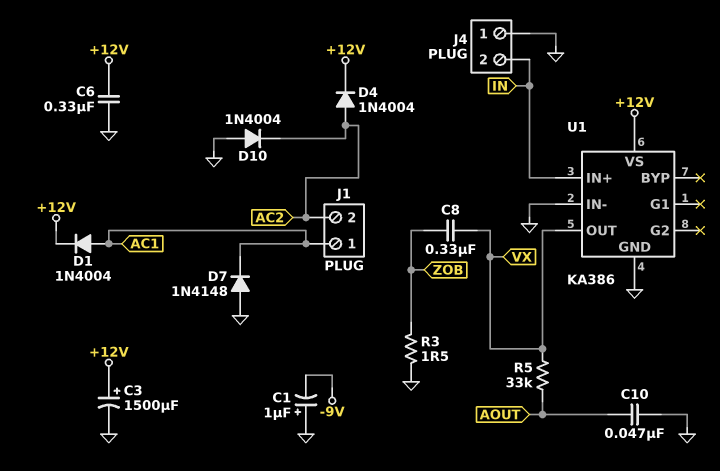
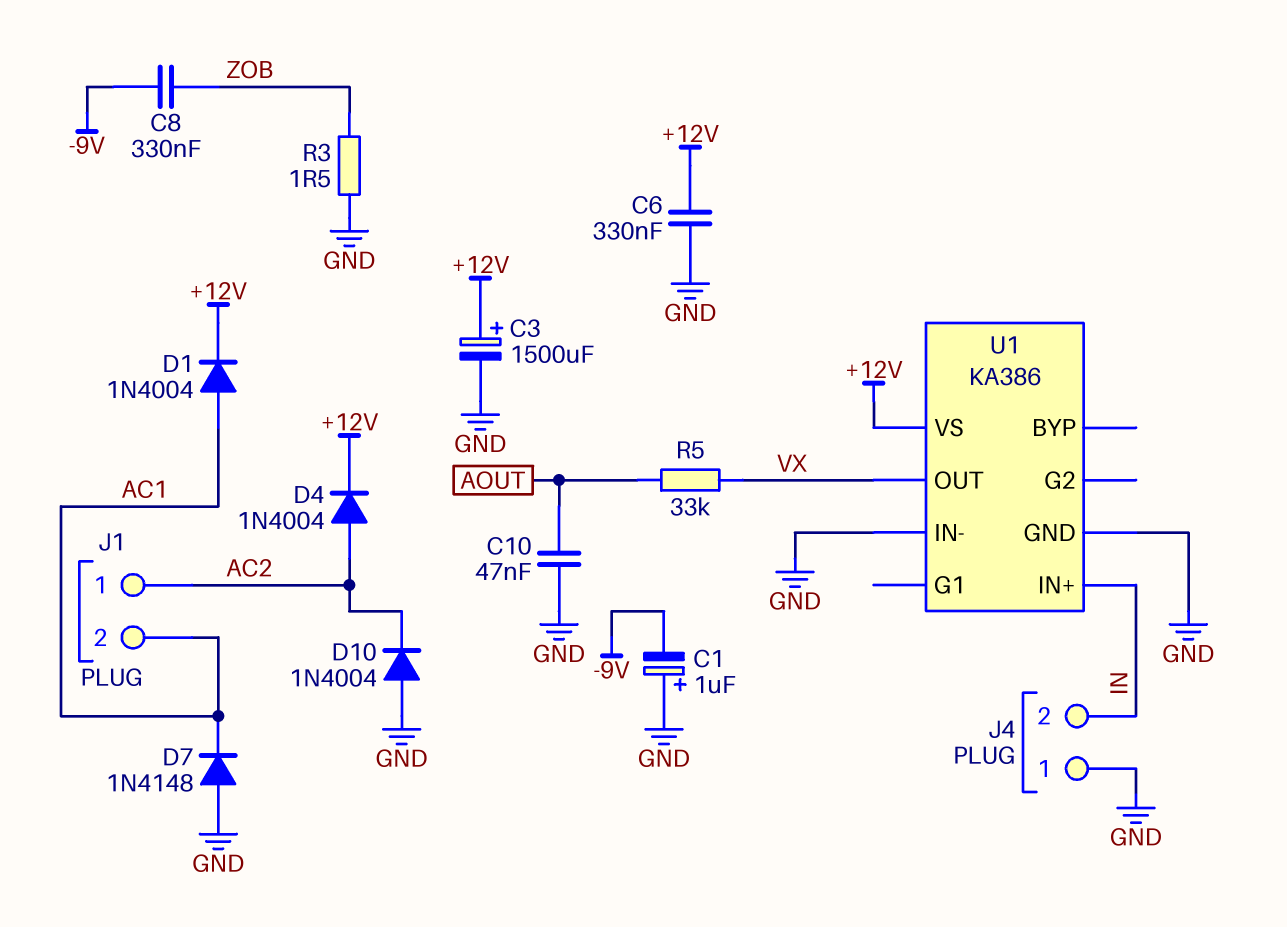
C8: 330nF (VX, ZOB) -> 330nF (-9V, ZOB)
J1 pin 1: AC1 -> AC2
J1 pin 2: AC2 -> AC1

